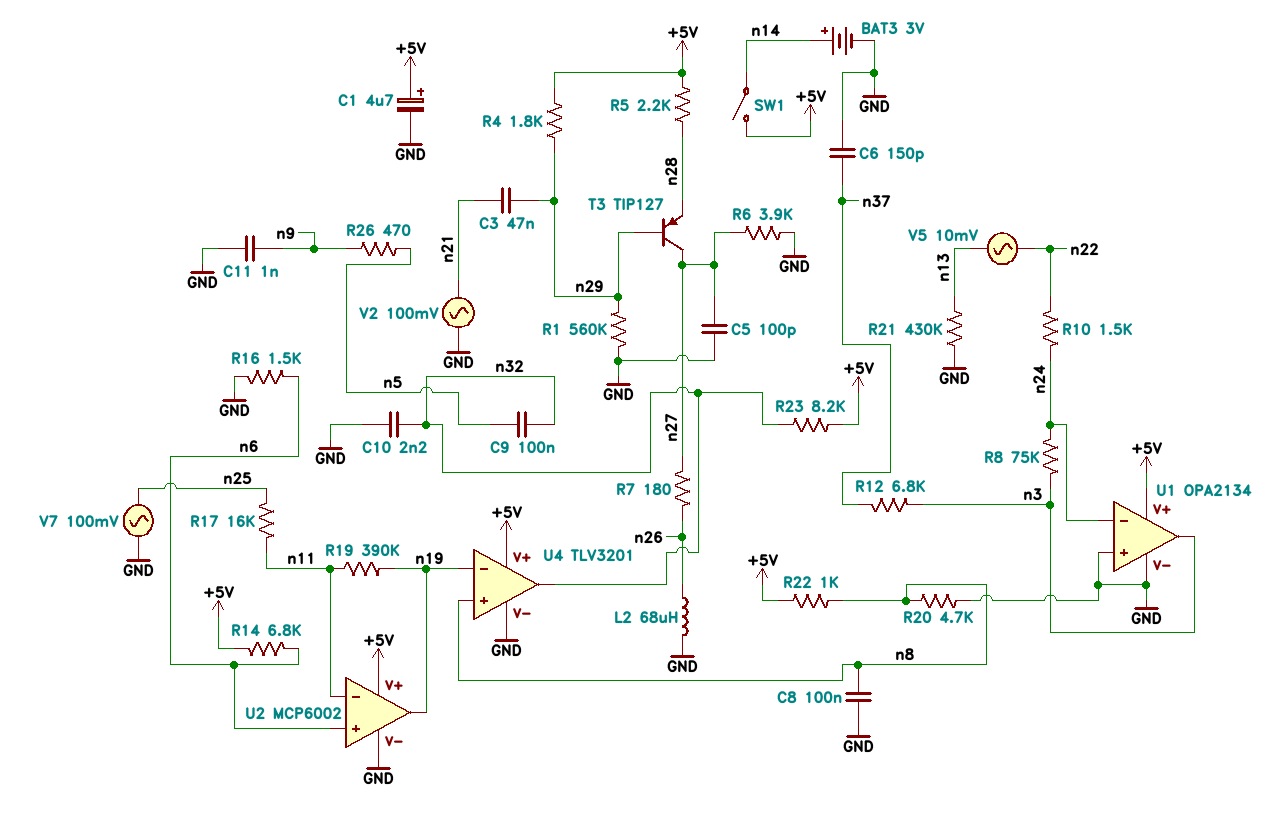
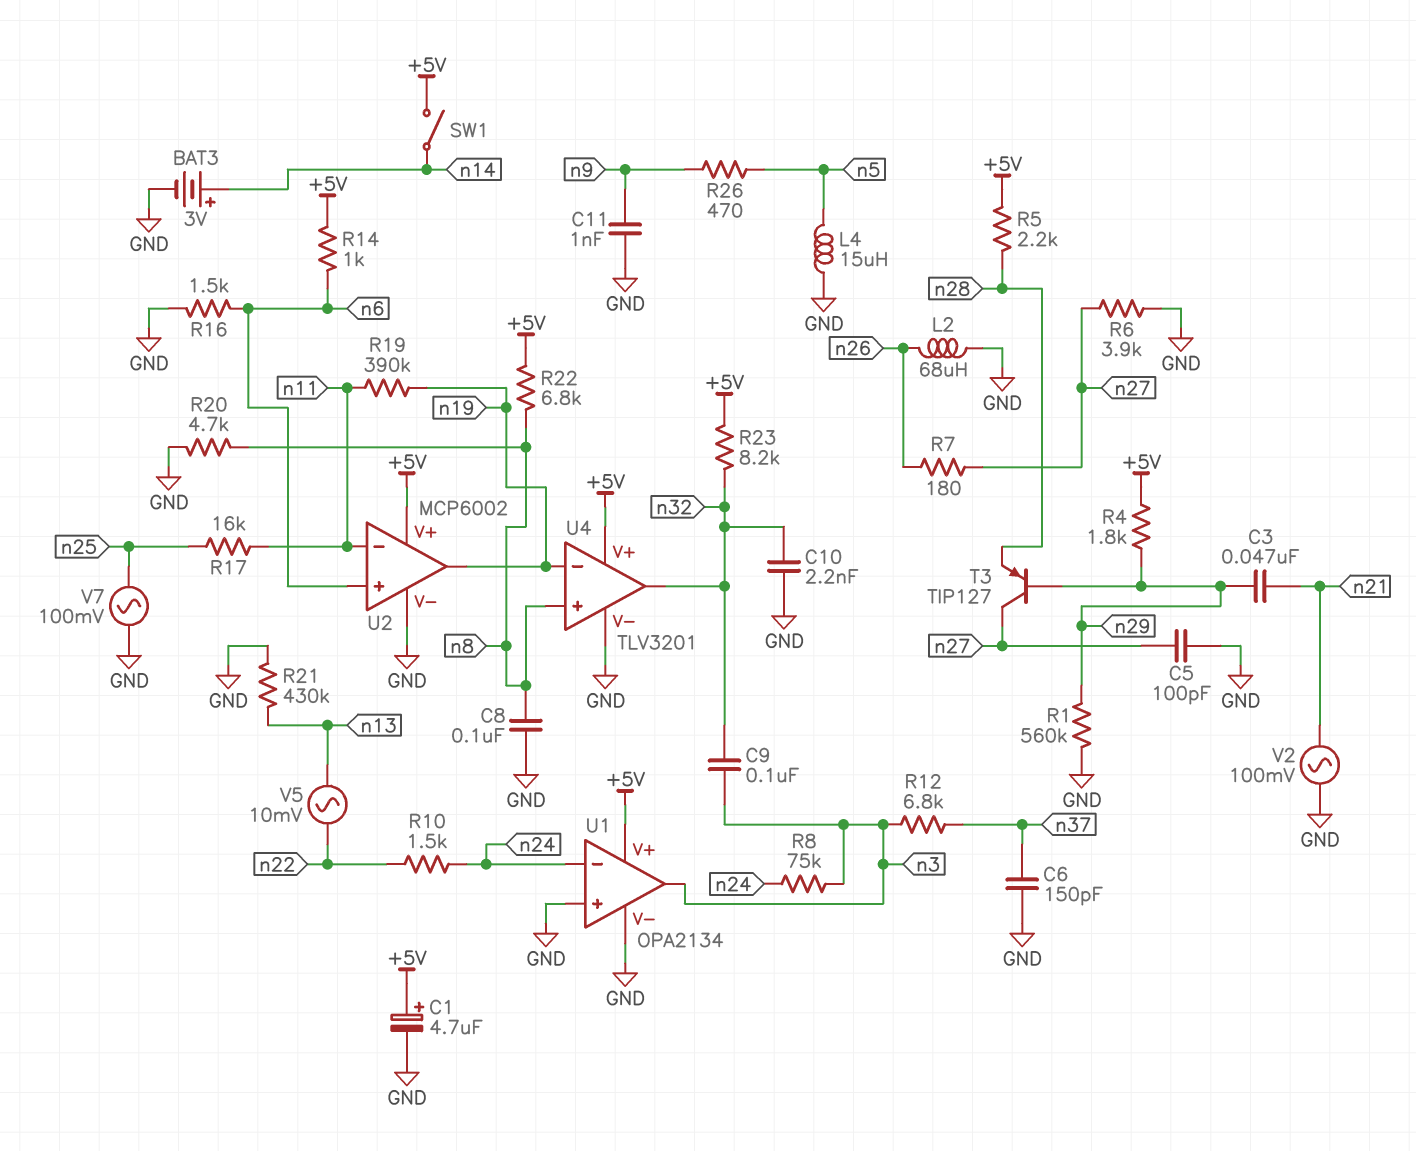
C9: 100nF (n5, n32) -> 100nF (n3, n32)
L4: none -> 15uH (GND, n5)
R14: 6.8k (+5V, n6) -> 1k (+5V, n6)
R22: 1k (+5V, n8) -> 6.8k (+5V, n8)

